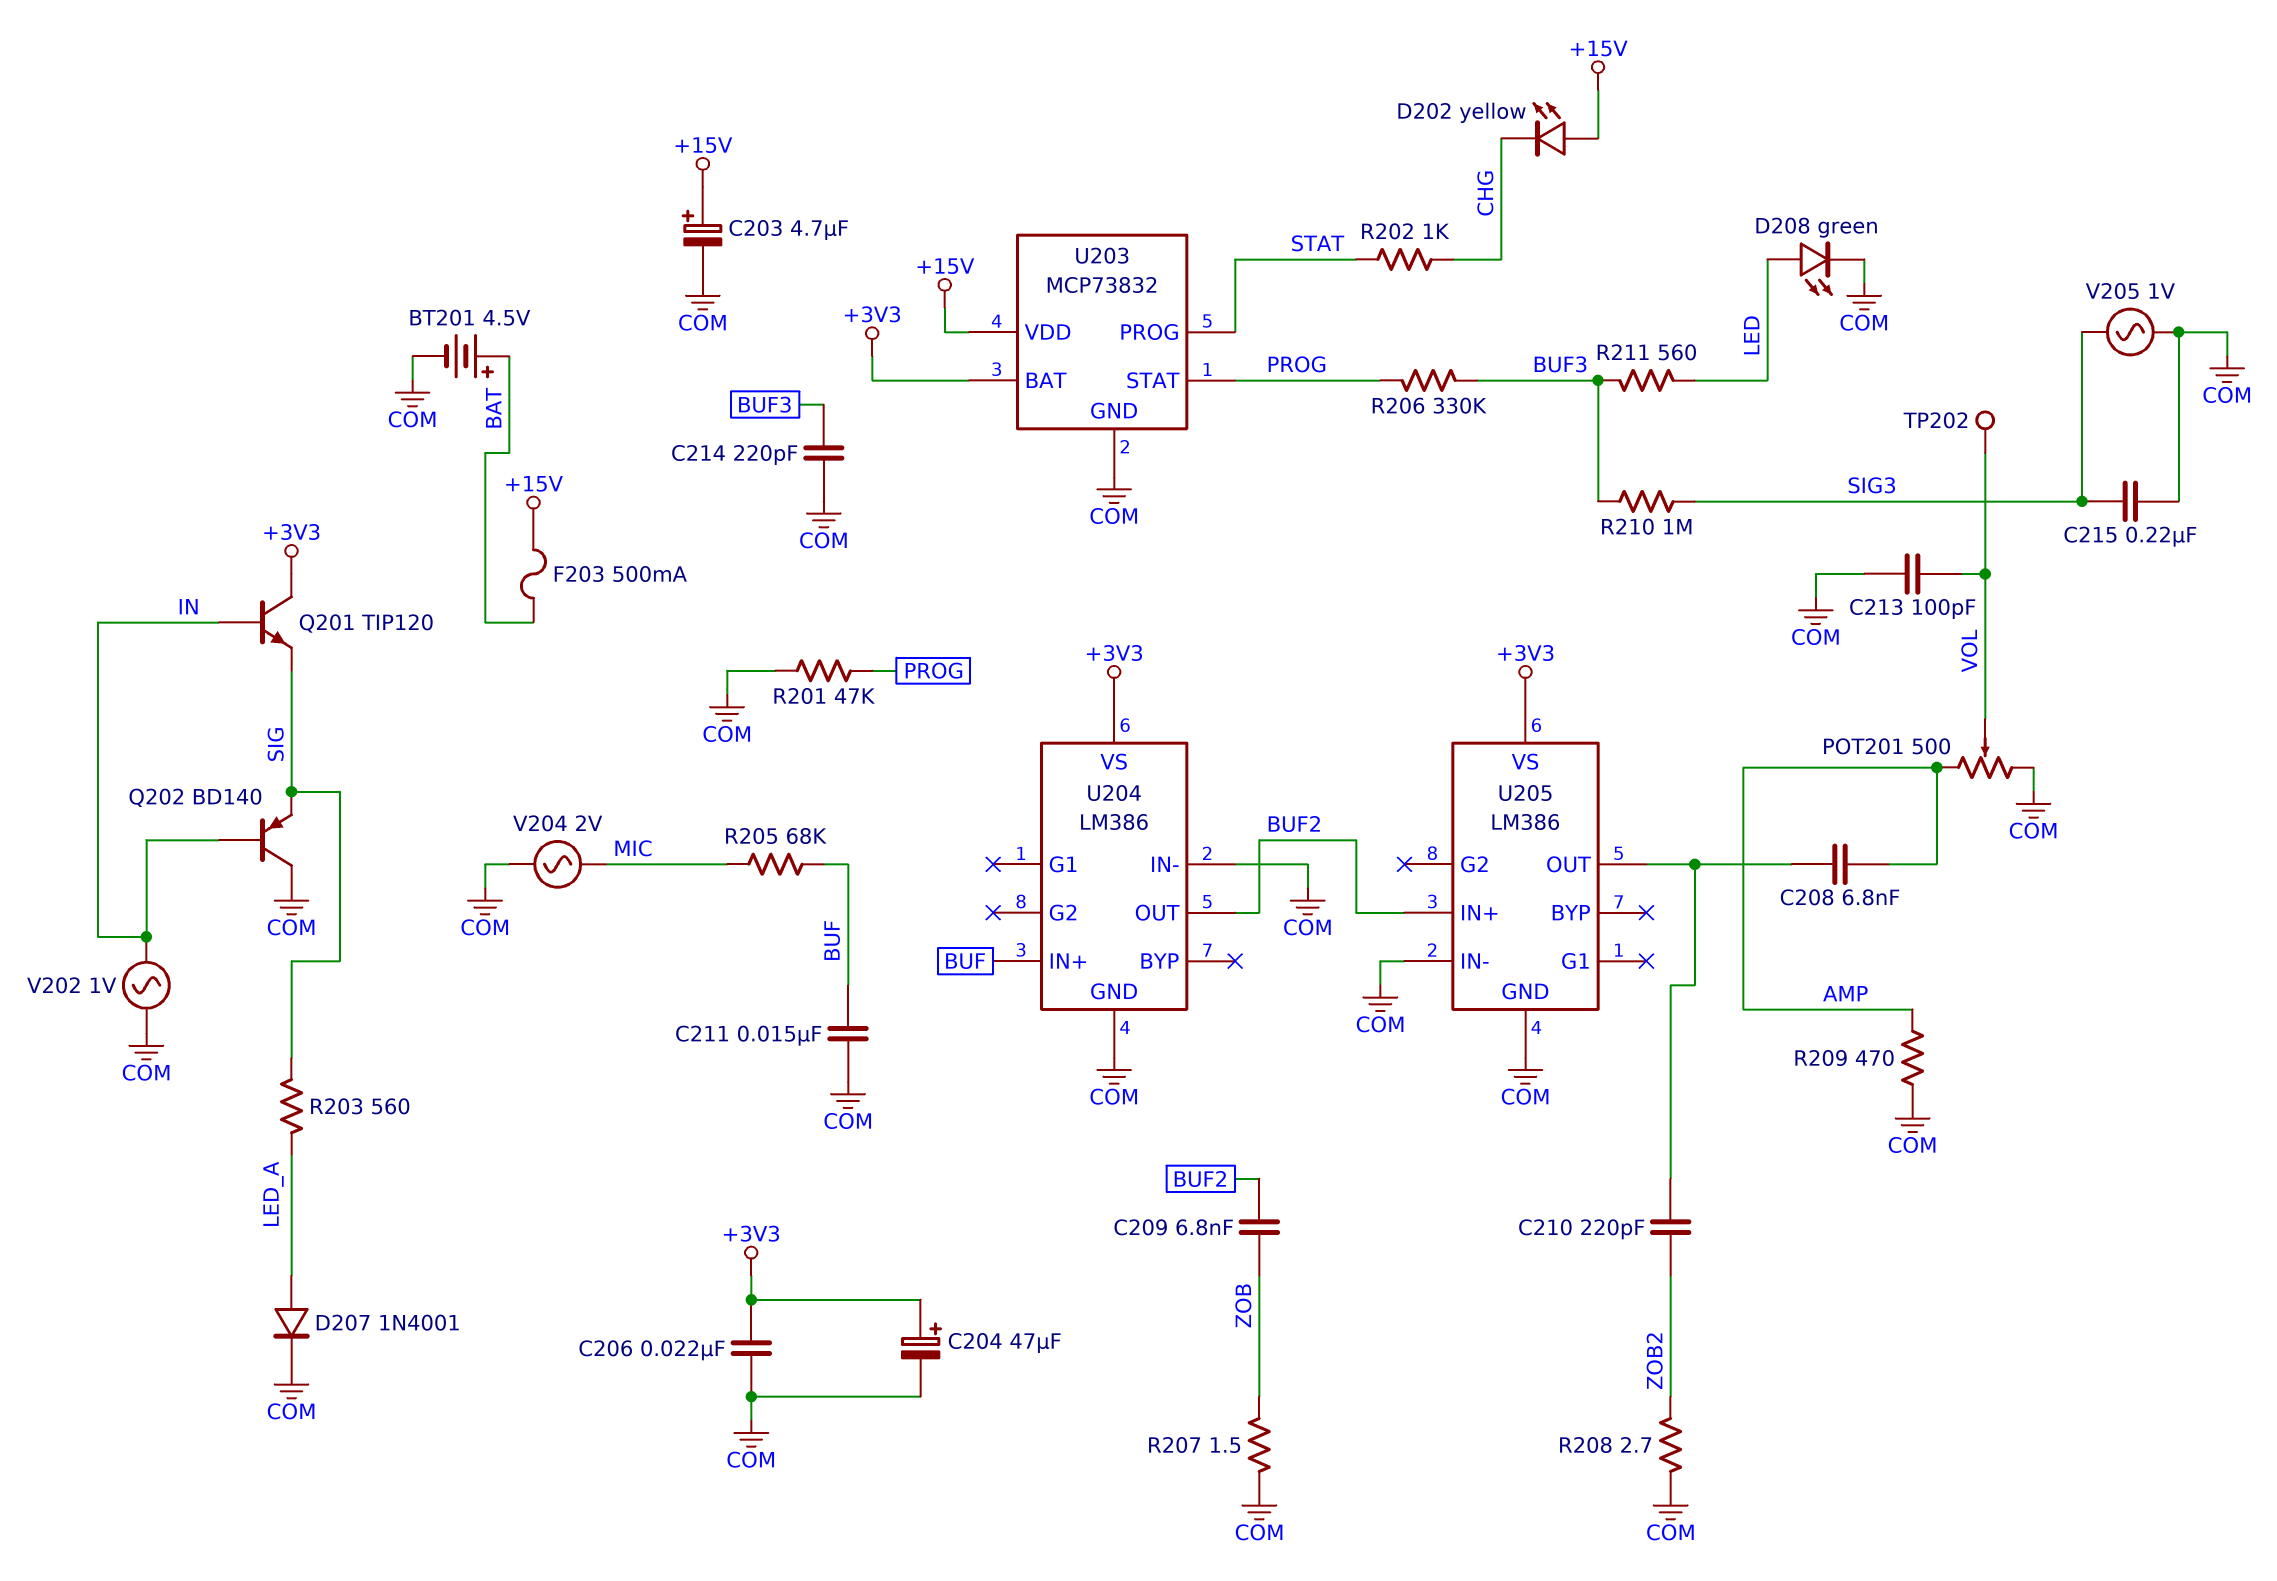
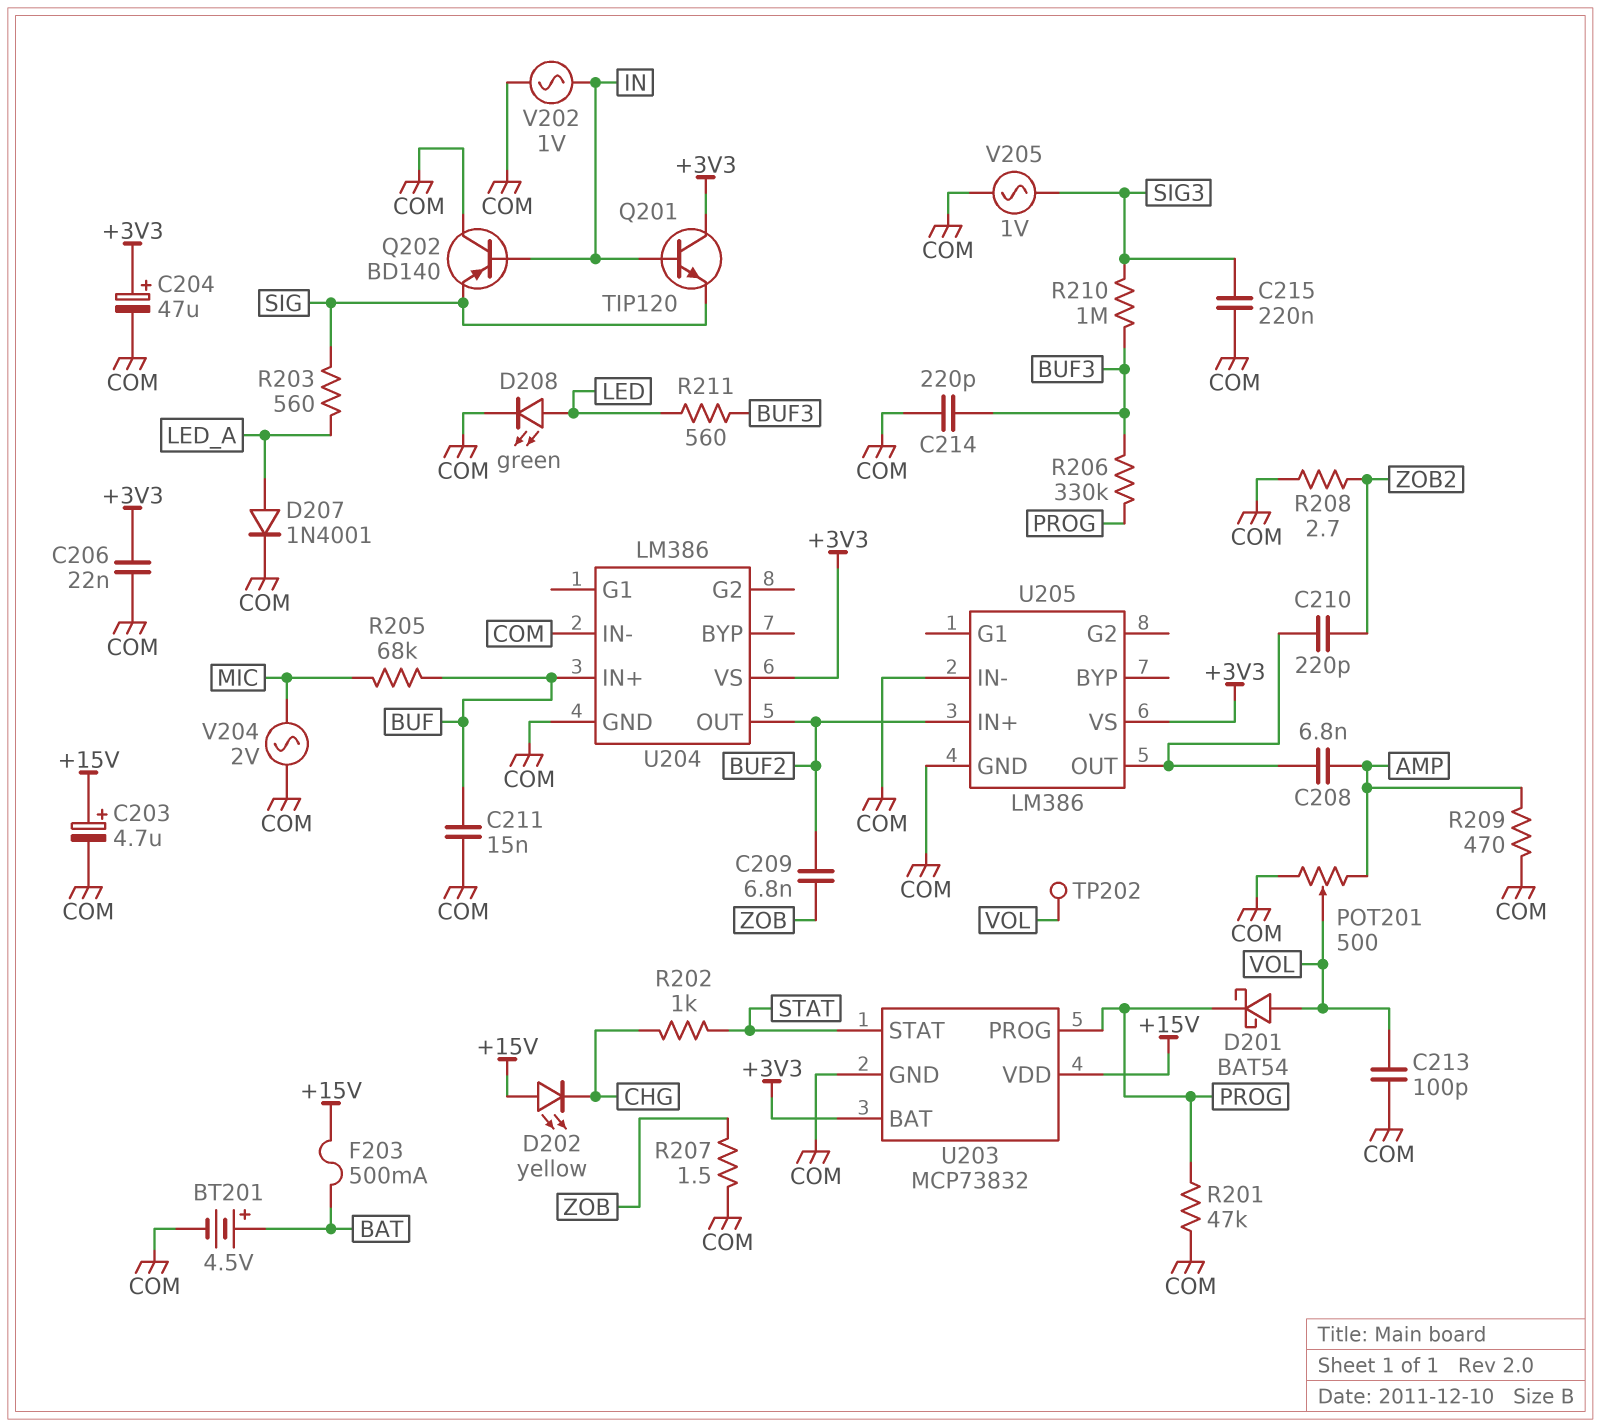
D201: none -> schottky BAT54 (A VOL, K PROG)
U203 pin PROG: STAT -> PROG
U203 pin STAT: PROG -> STAT

